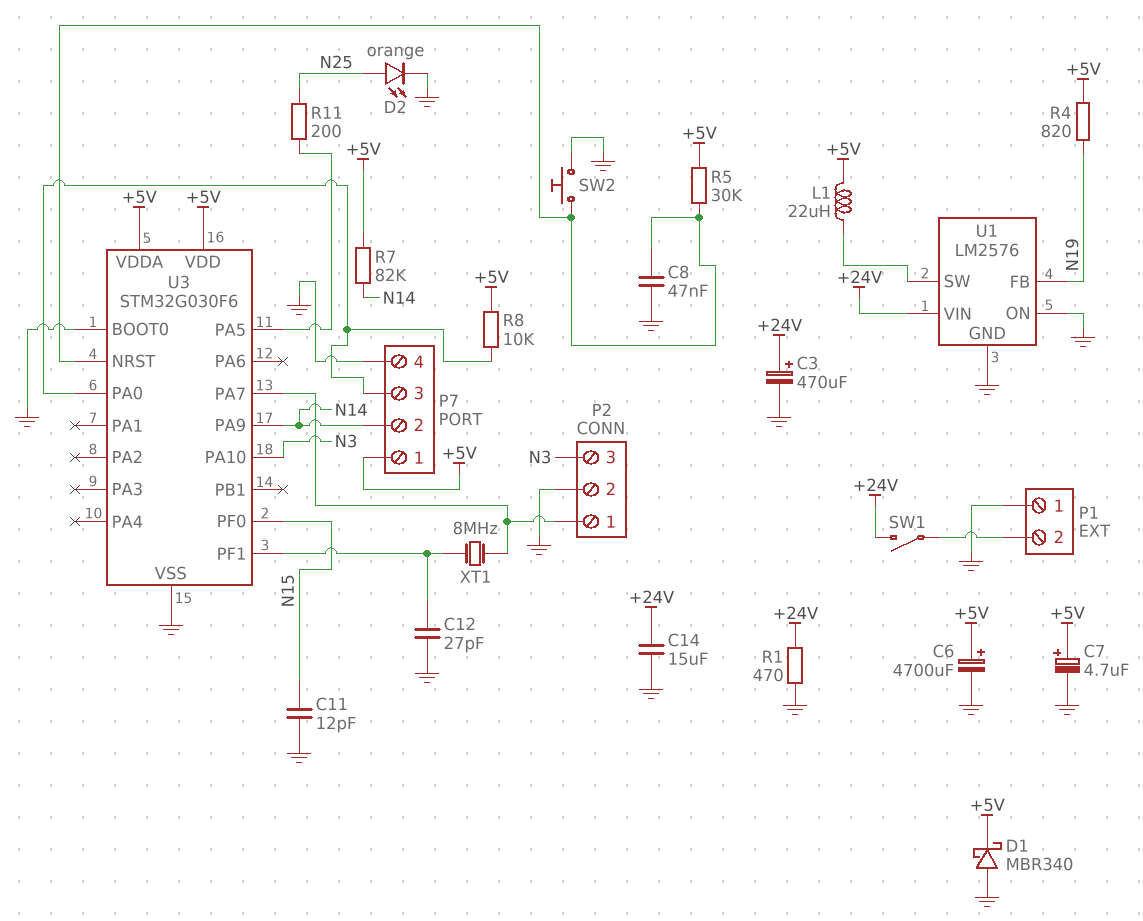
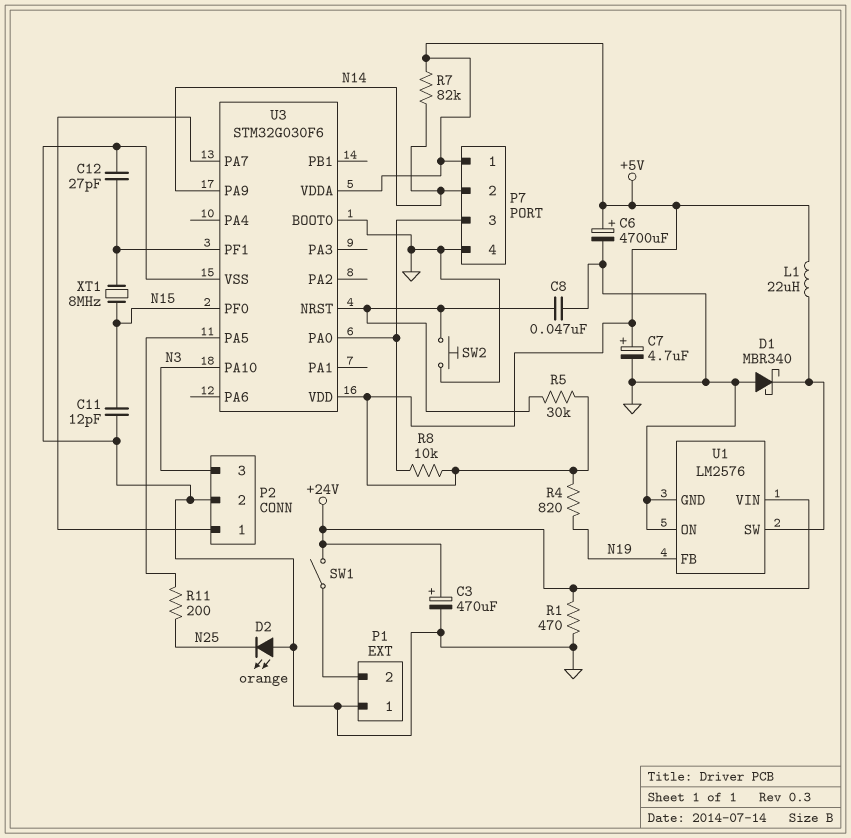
C14: 15uF (+24V, GND) -> none
D1: schottky MBR340 (A GND, K +5V) -> schottky MBR340 (A GND, K U1/SW)
D2: LED orange (A N25, K GND) -> LED orange (A GND, K N25)
XT1: 8MHz (P2/1, U3/PF1) -> 8MHz (N15, U3/PF1)

